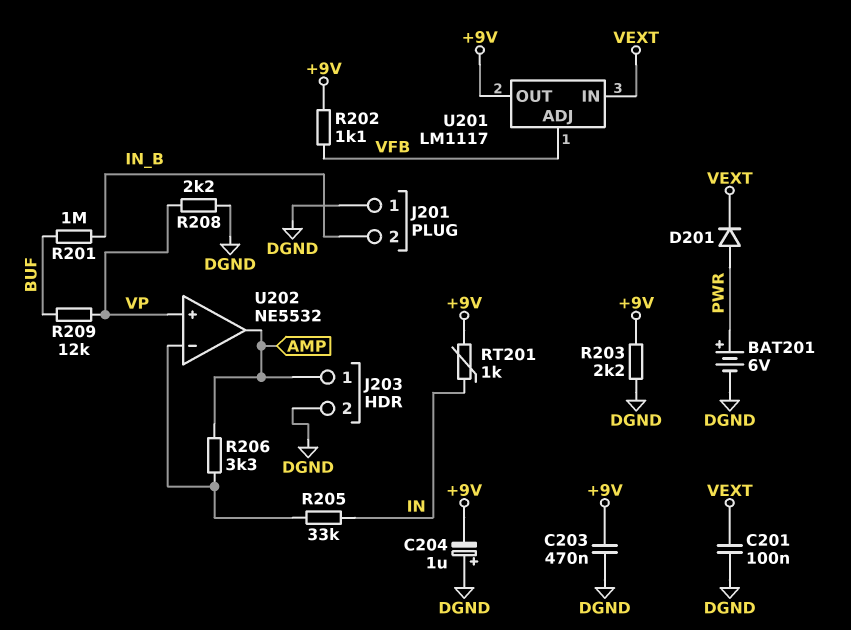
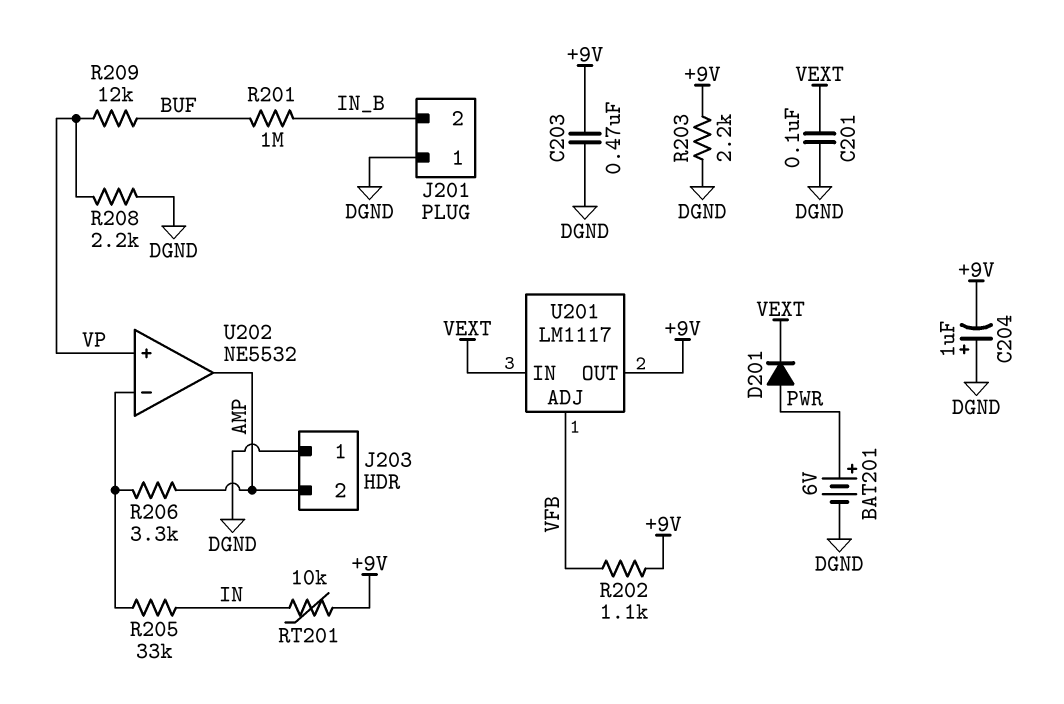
J203 pin 1: AMP -> DGND
J203 pin 2: DGND -> AMP
RT201: 1k (+9V, IN) -> 10k (+9V, IN)

